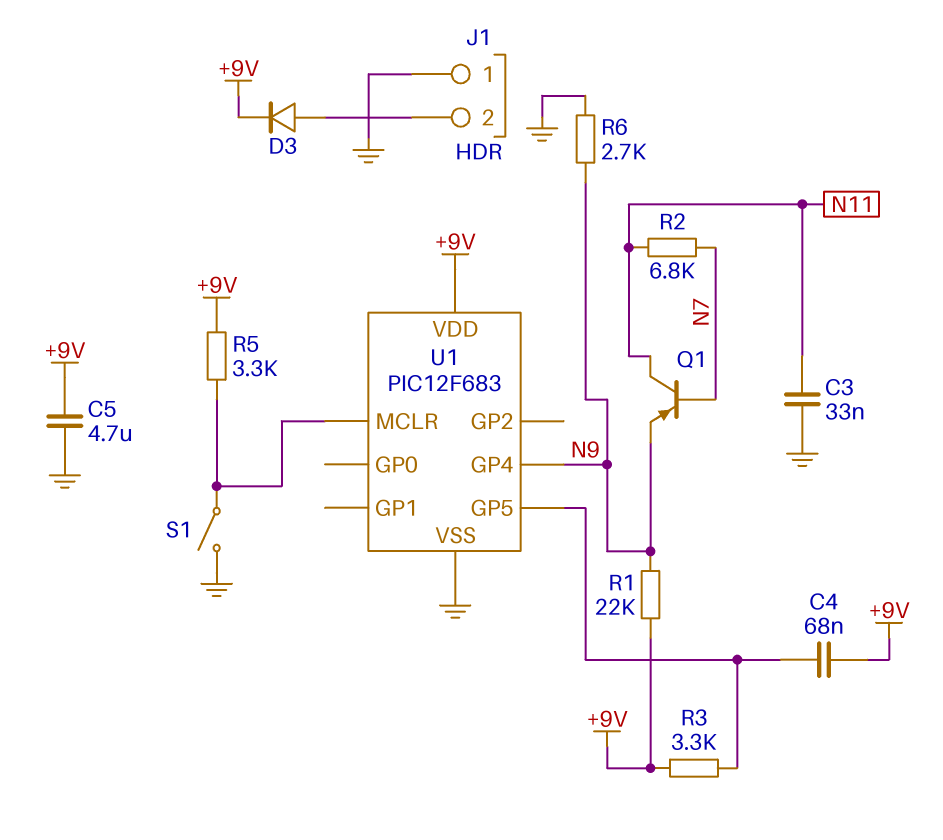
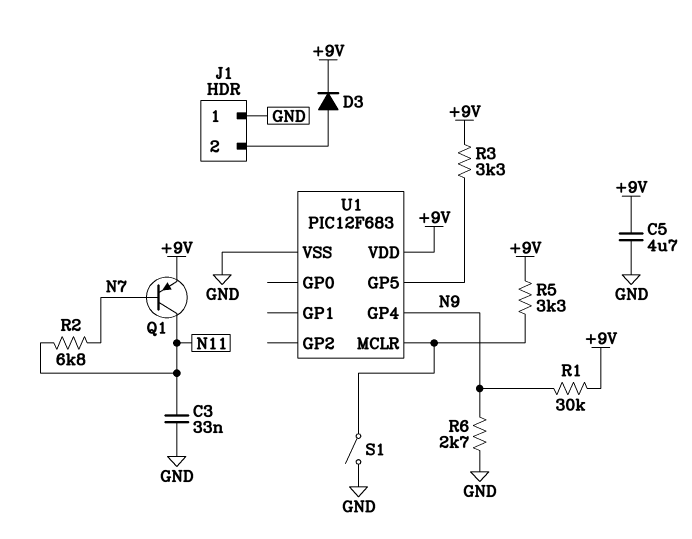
C4: 68nF (+9V, U1/GP5) -> none
Q1: PNP (B N7, C N11, E N9) -> PNP (B N7, C N11, E +9V)
R1: 22k (+9V, N9) -> 30k (+9V, N9)

